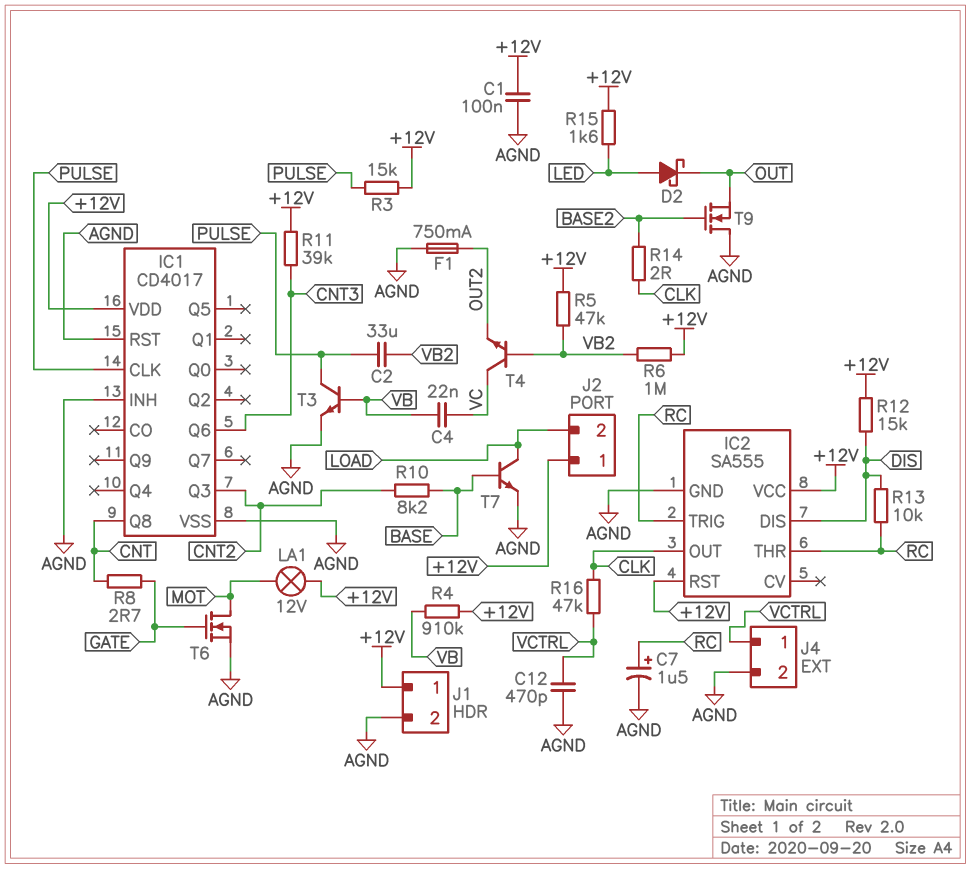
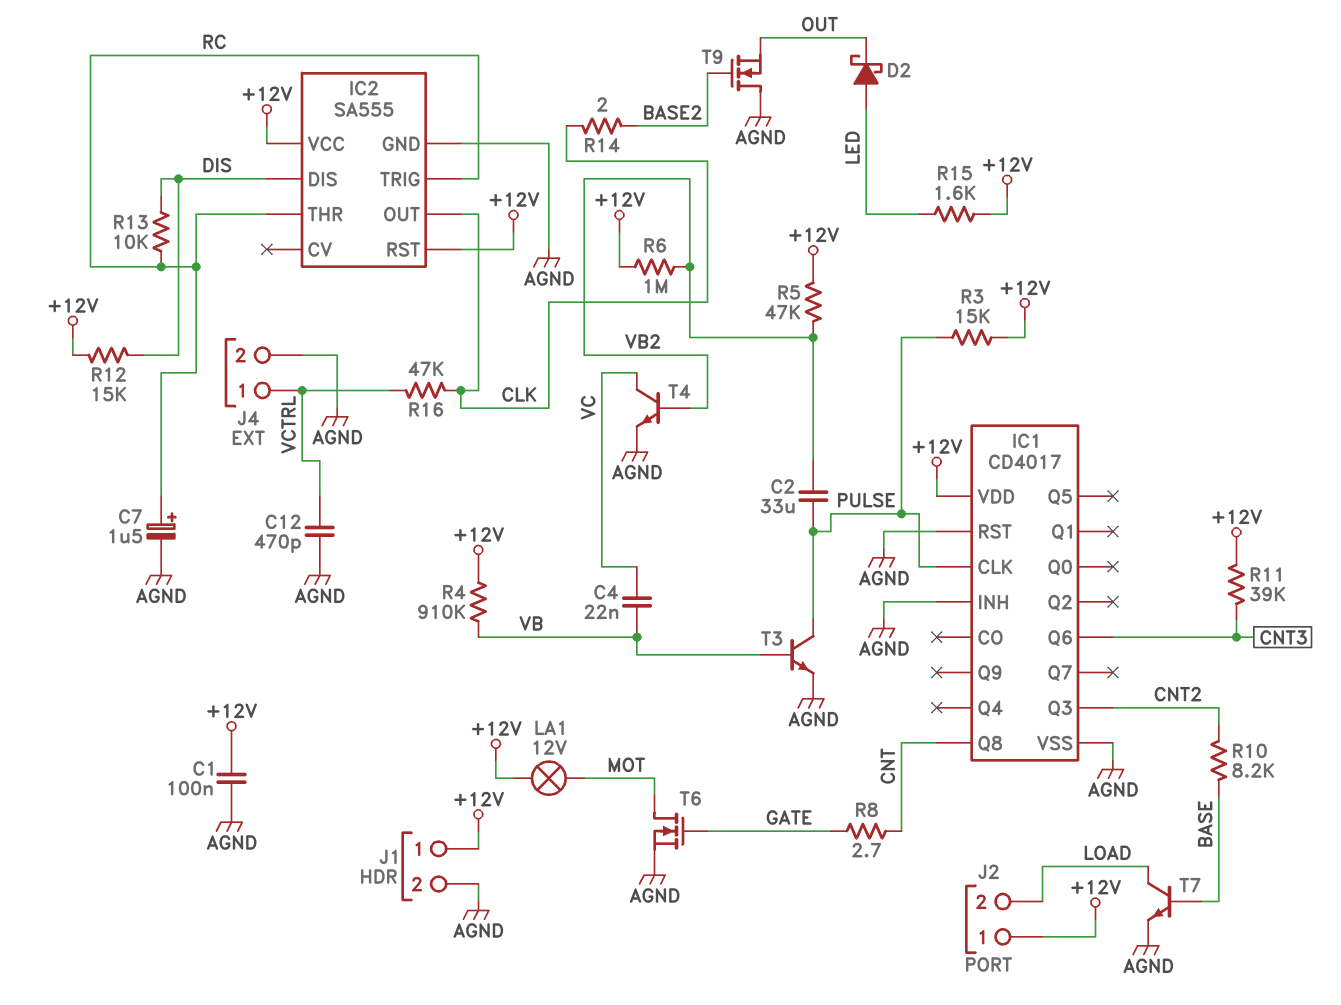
F1: 750mA (AGND, OUT2) -> none
T4: NPN (B VB2, C VC, E OUT2) -> NPN (B VB2, C VC, E AGND)

